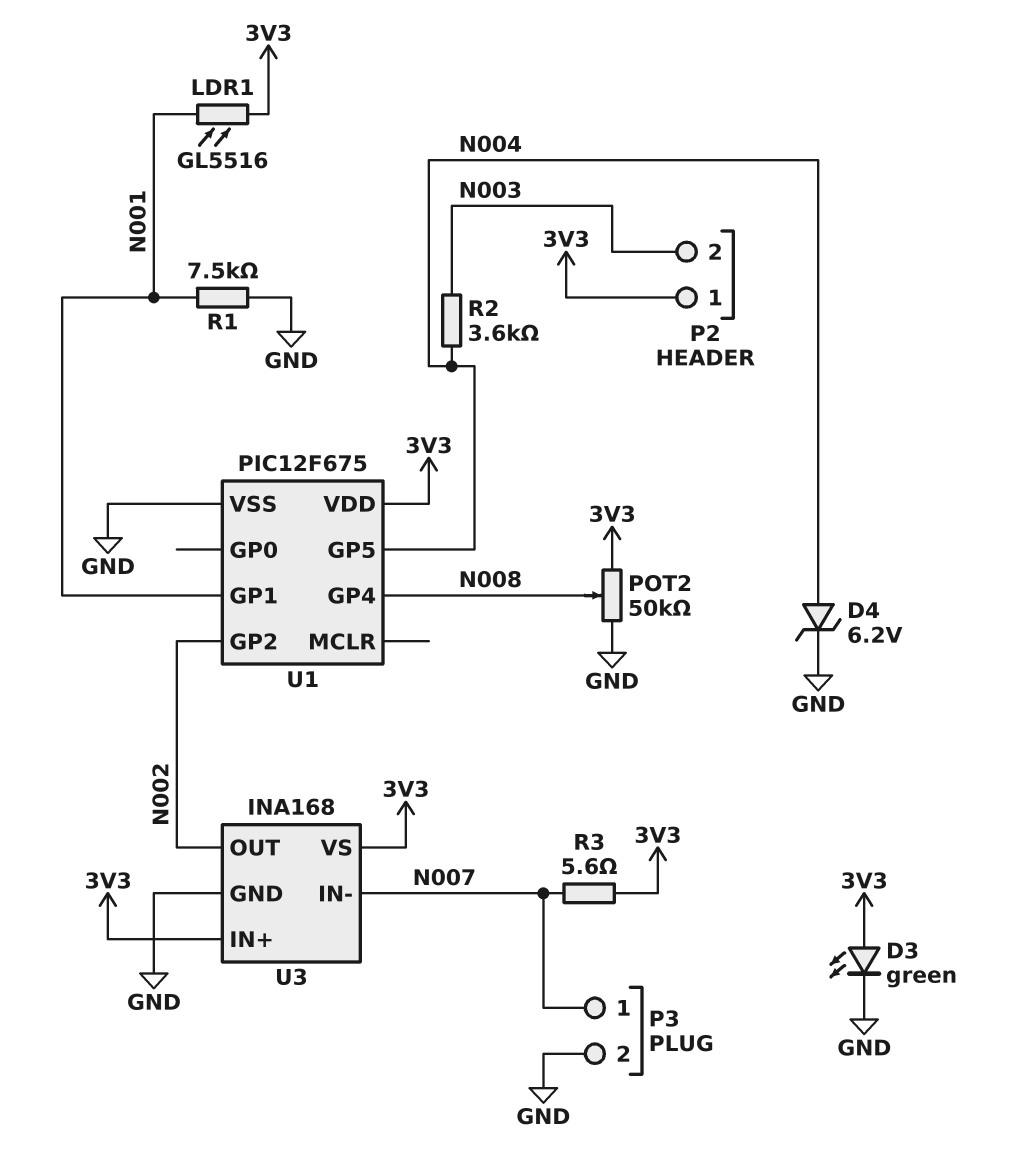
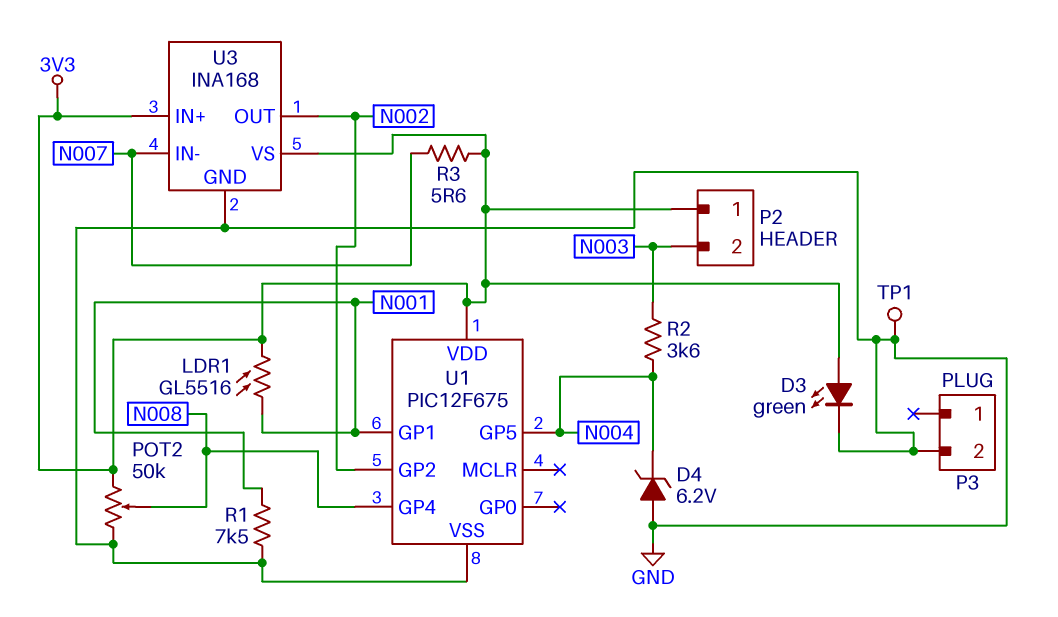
D4: zener 6.2V (A N004, K GND) -> zener 6.2V (A GND, K N004)
P3 pin 1: N007 -> none
TP1: none -> test point (GND)

